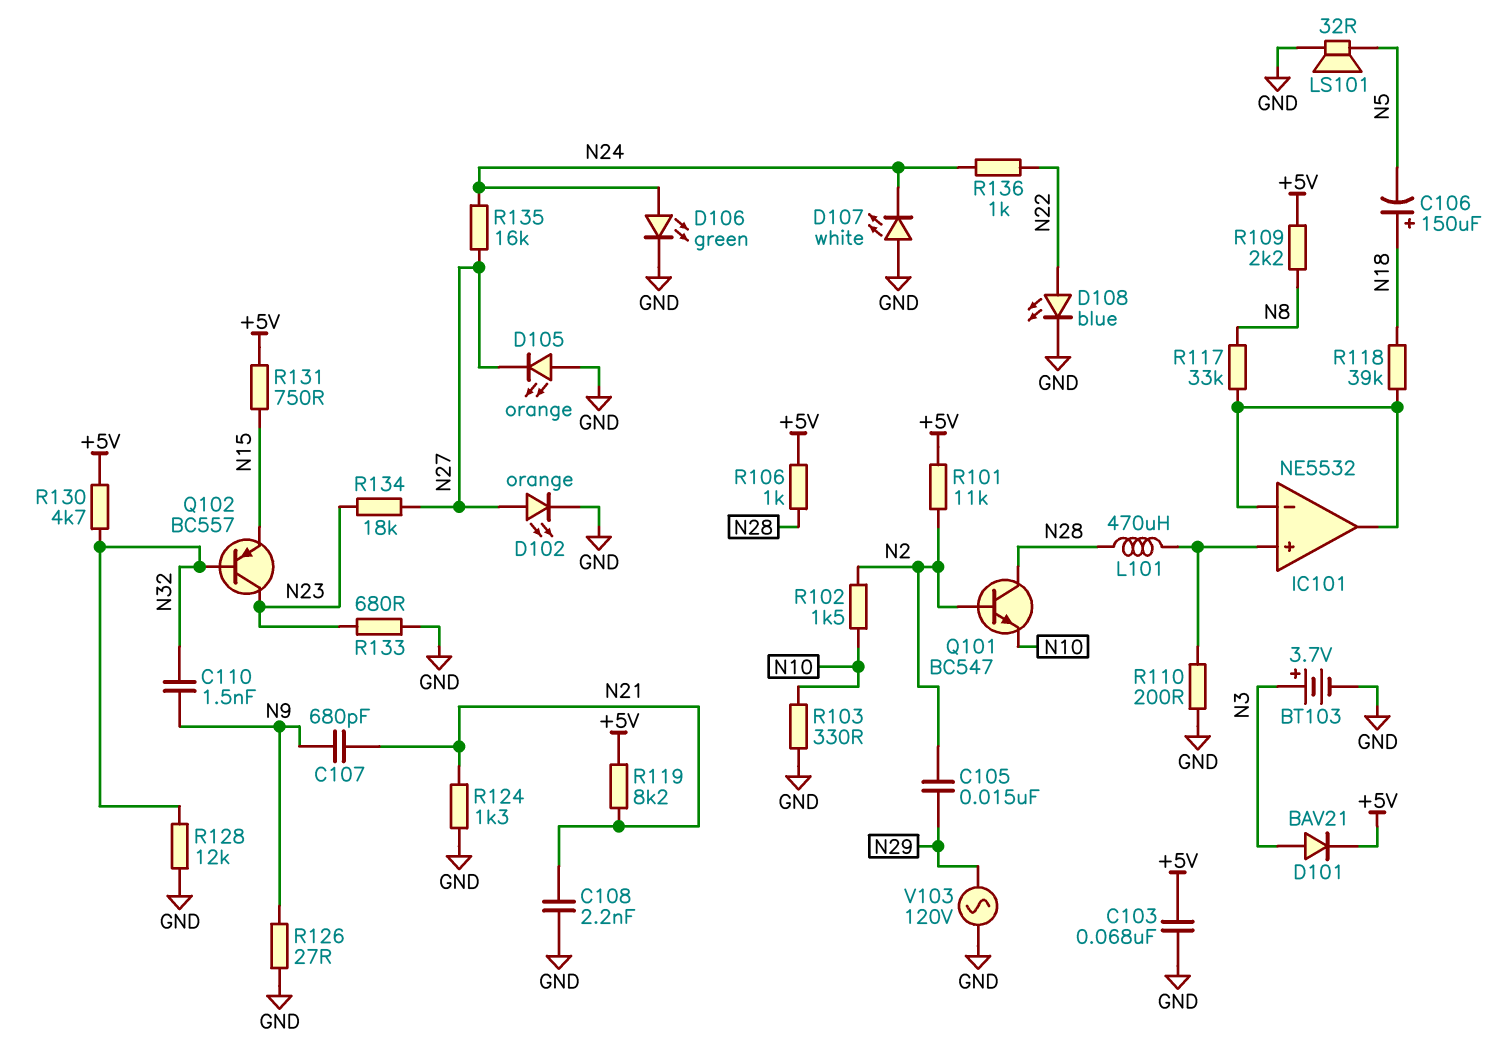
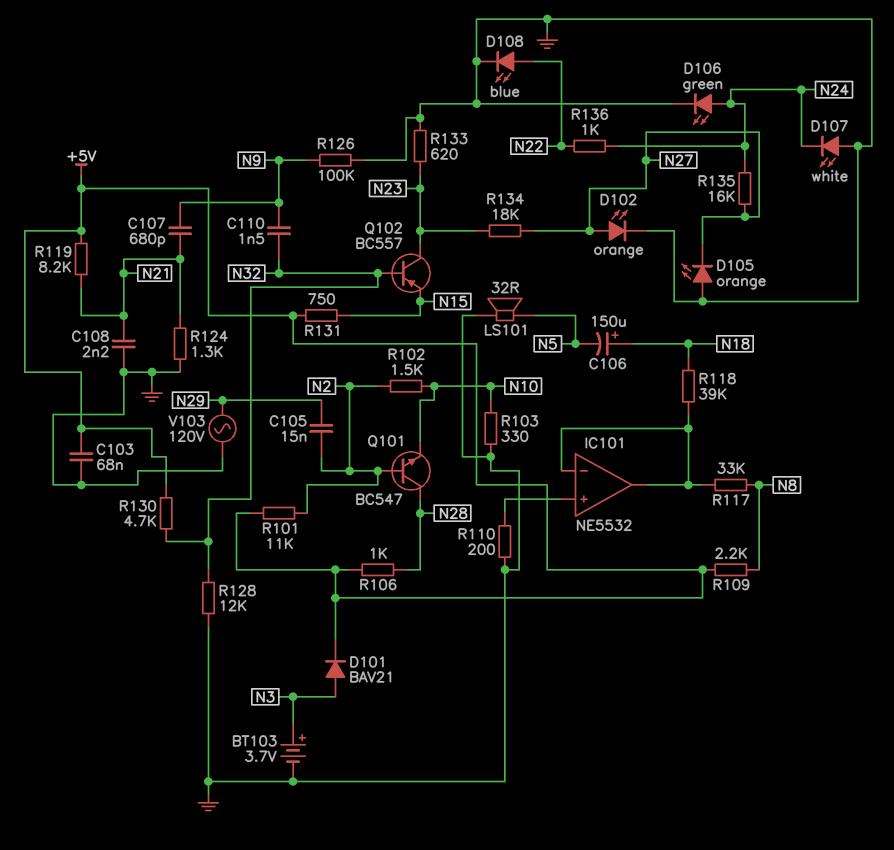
L101: 470uH (IC101/in+, N28) -> none
R126: 27 (GND, N9) -> 100k (GND, N9)
R133: 680 (GND, N23) -> 620 (GND, N23)

